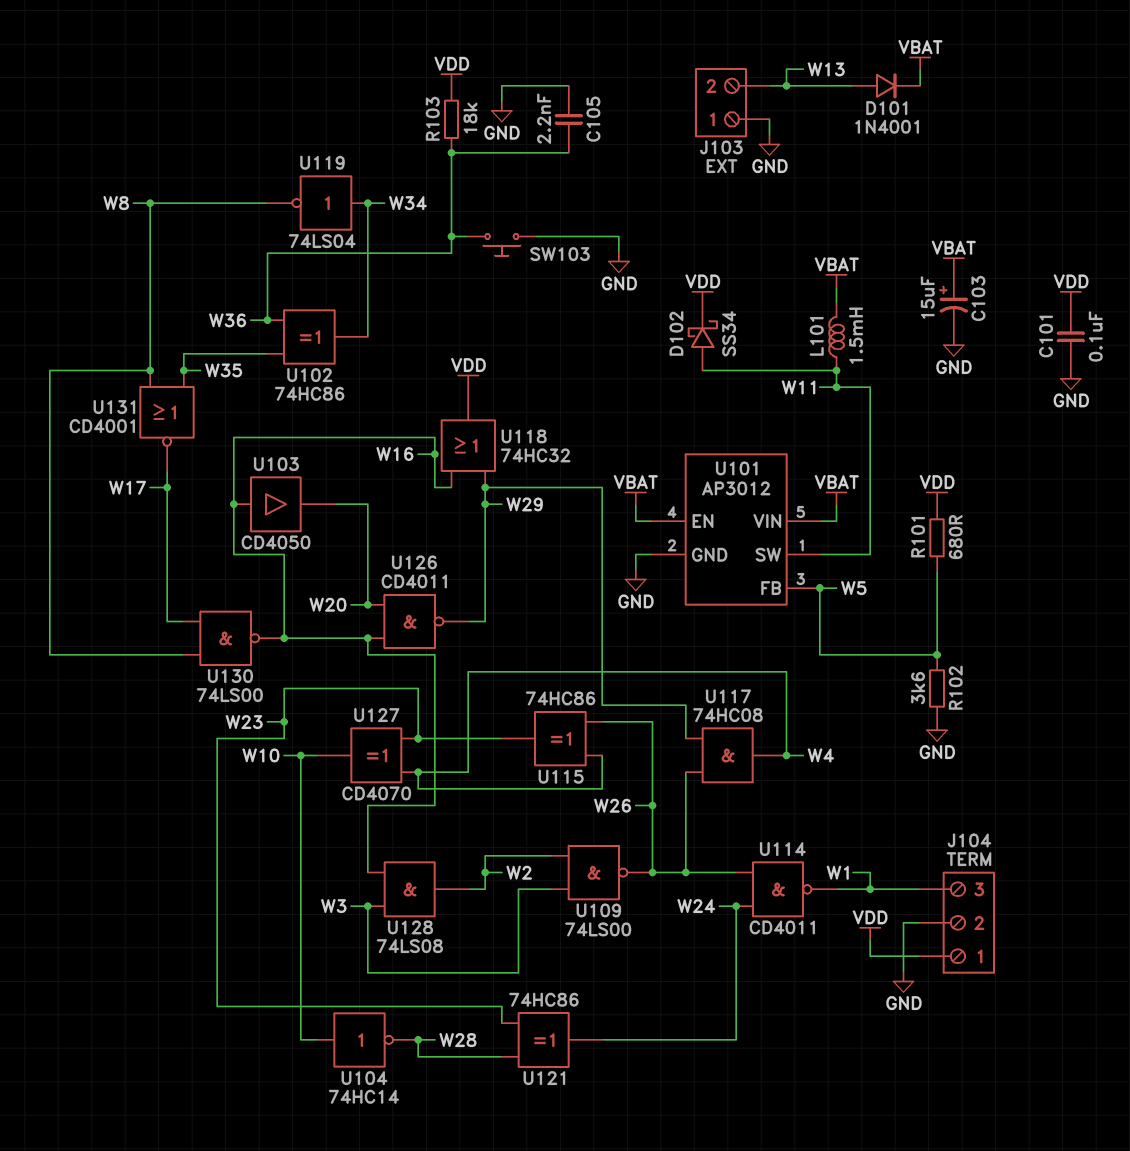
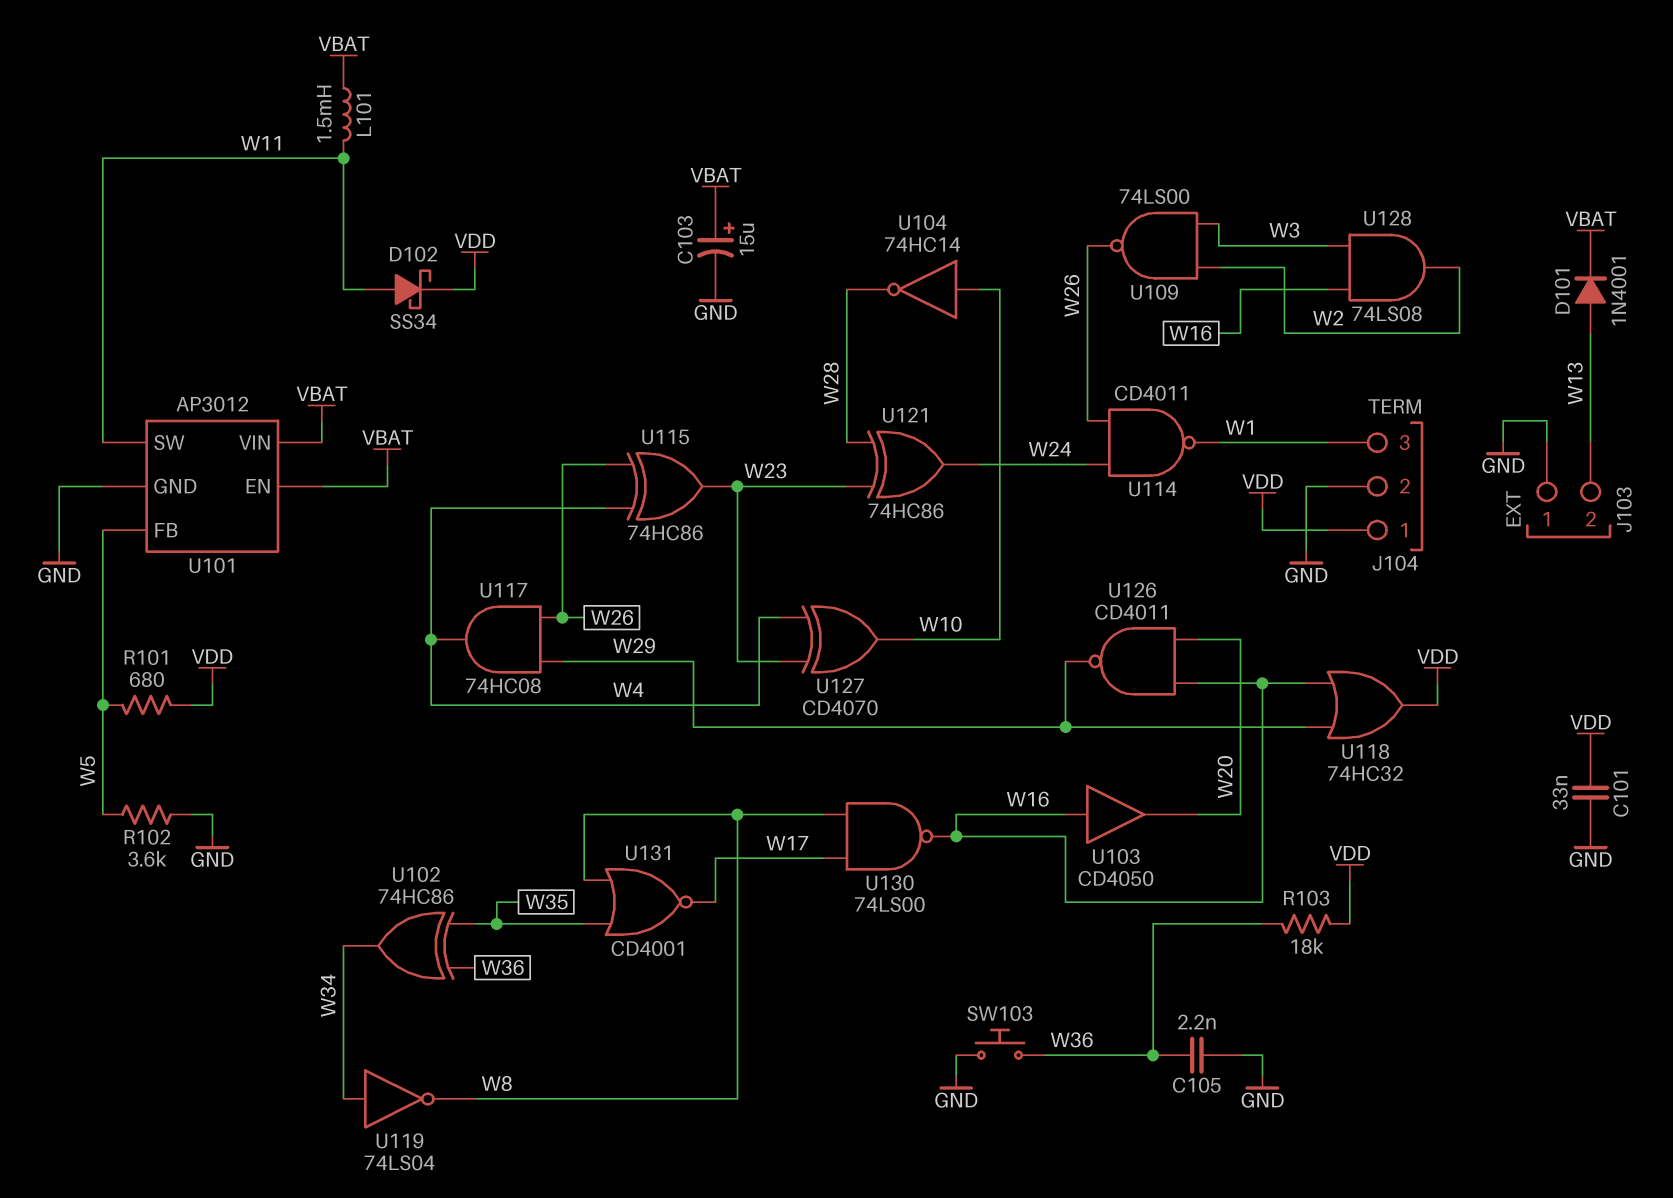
C101: 100nF (GND, VDD) -> 33nF (GND, VDD)

